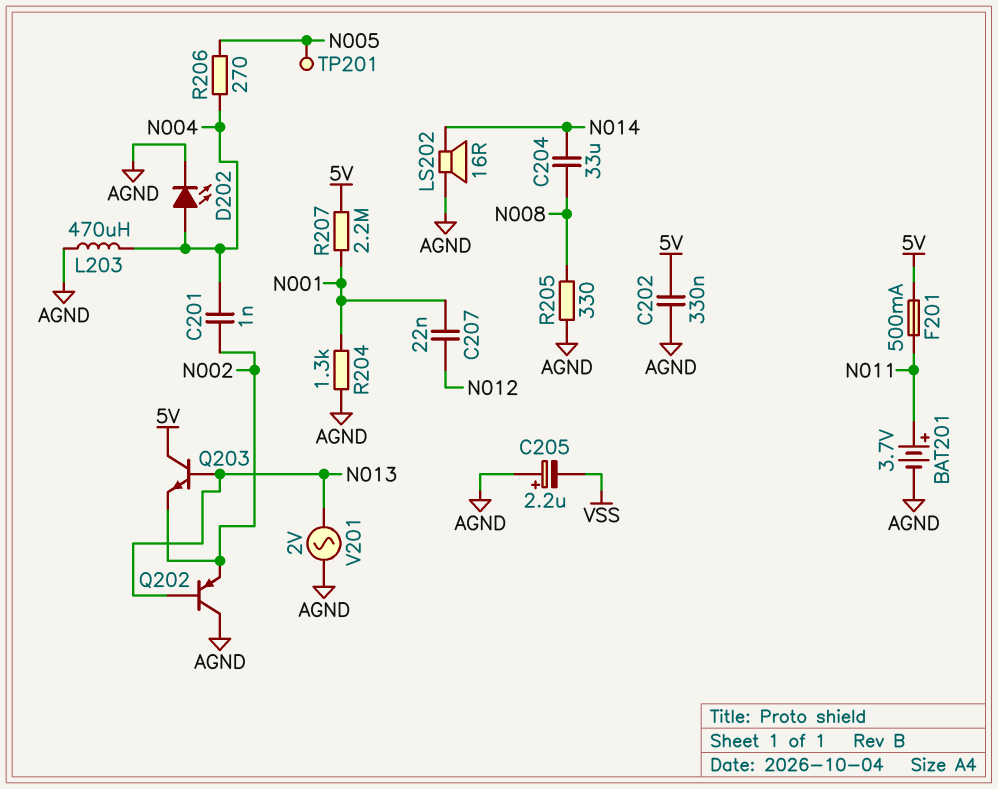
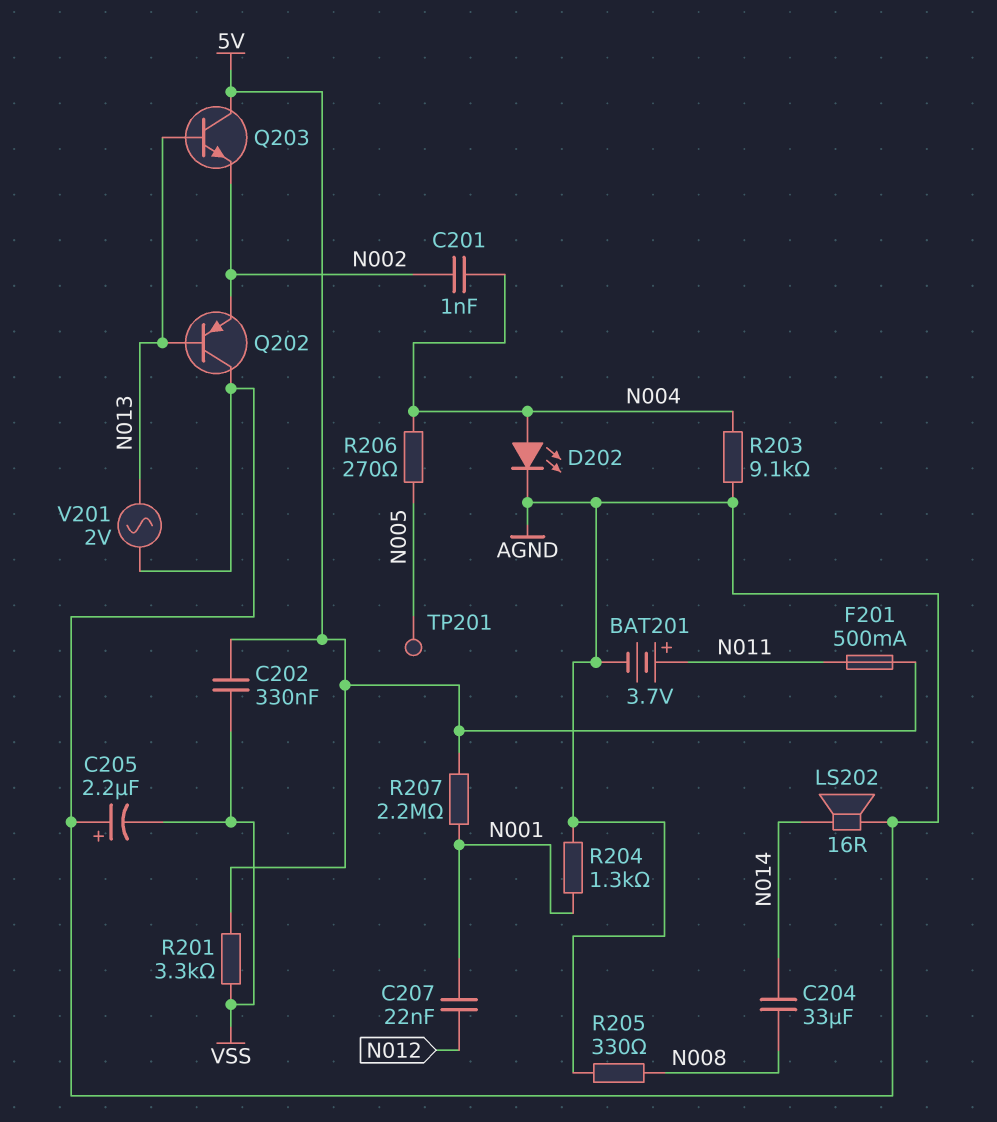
C202: 330nF (5V, AGND) -> 330nF (5V, VSS)
L203: 470uH (AGND, N004) -> none
R201: none -> 3.3k (5V, VSS)
R203: none -> 9.1k (AGND, N004)

